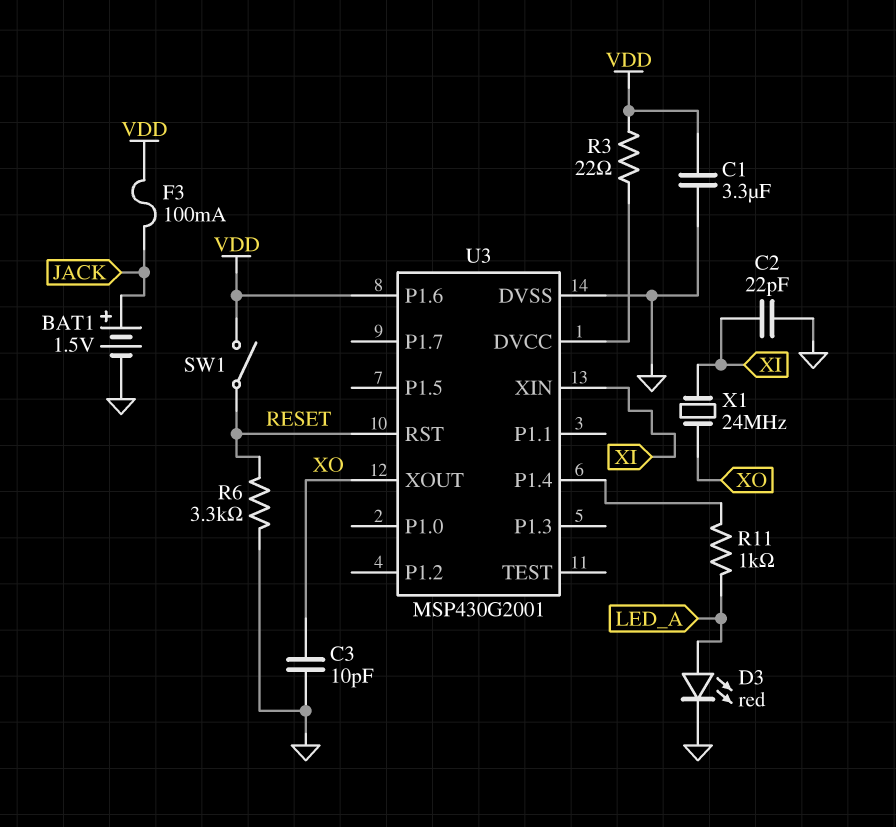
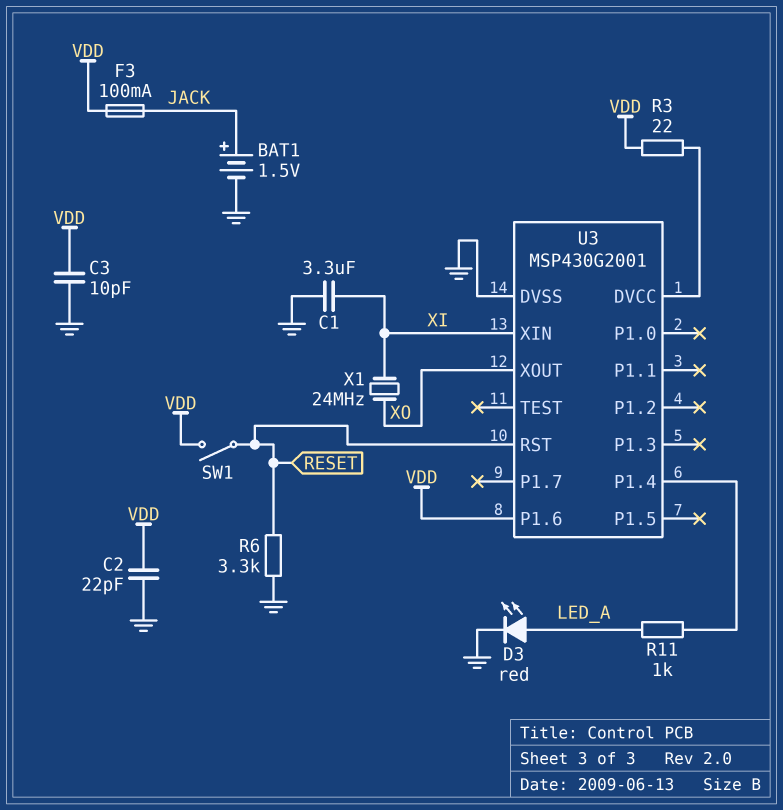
C1: 3.3uF (GND, VDD) -> 3.3uF (GND, XI)
C2: 22pF (GND, XI) -> 22pF (GND, VDD)
C3: 10pF (GND, XO) -> 10pF (GND, VDD)

